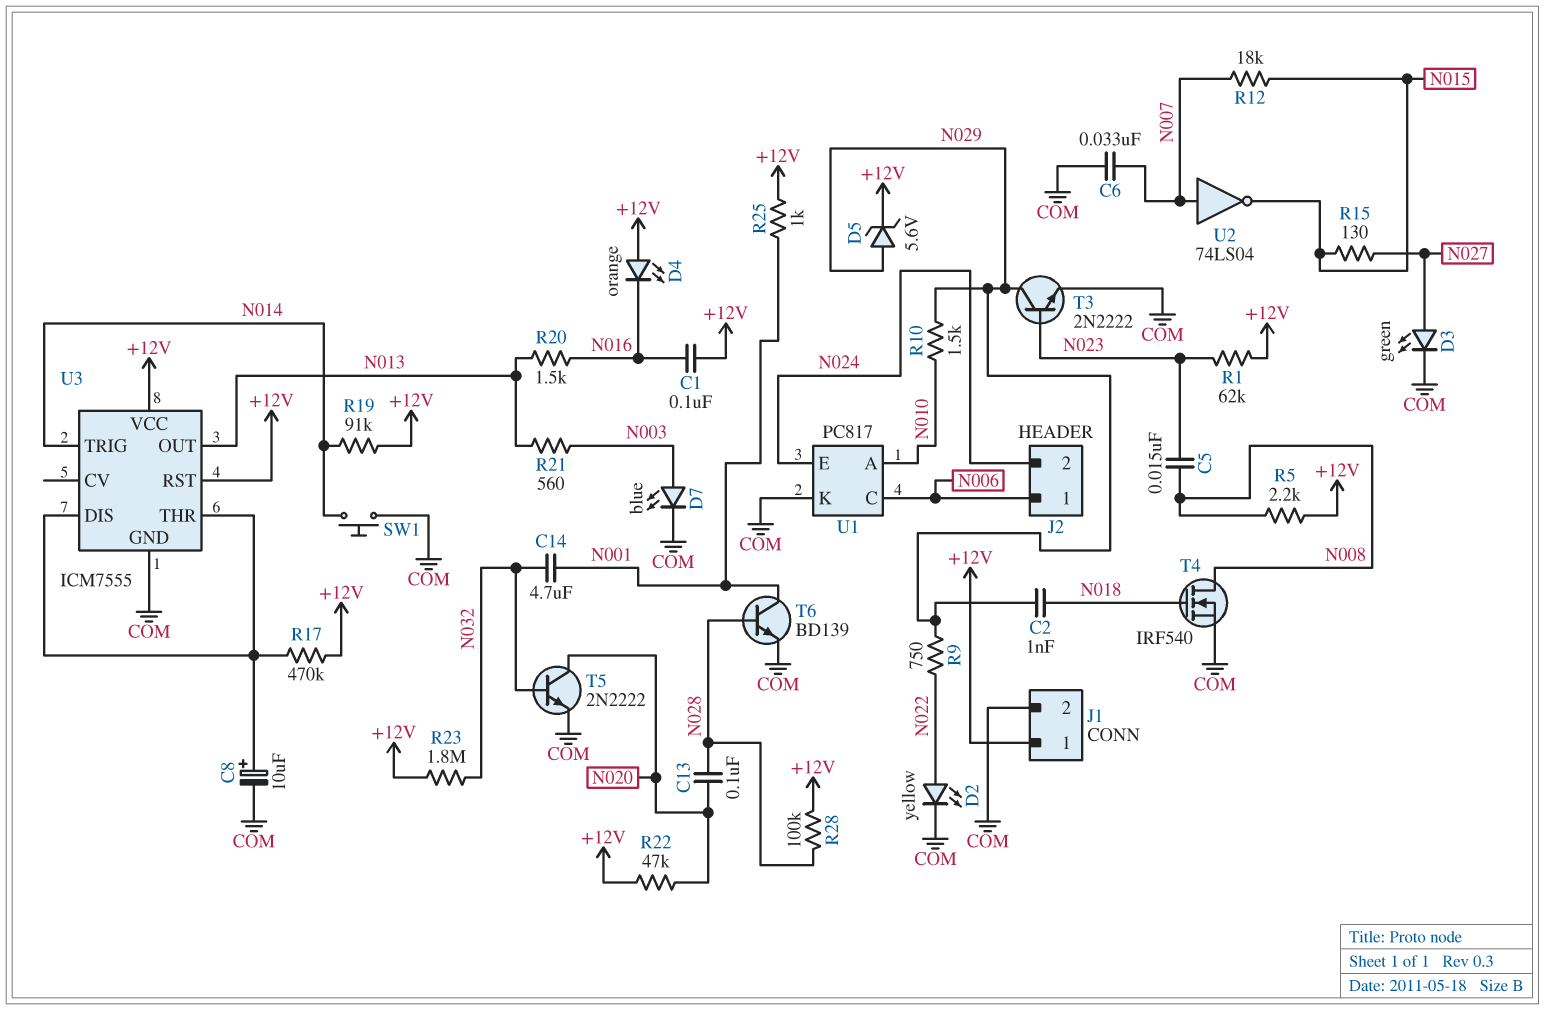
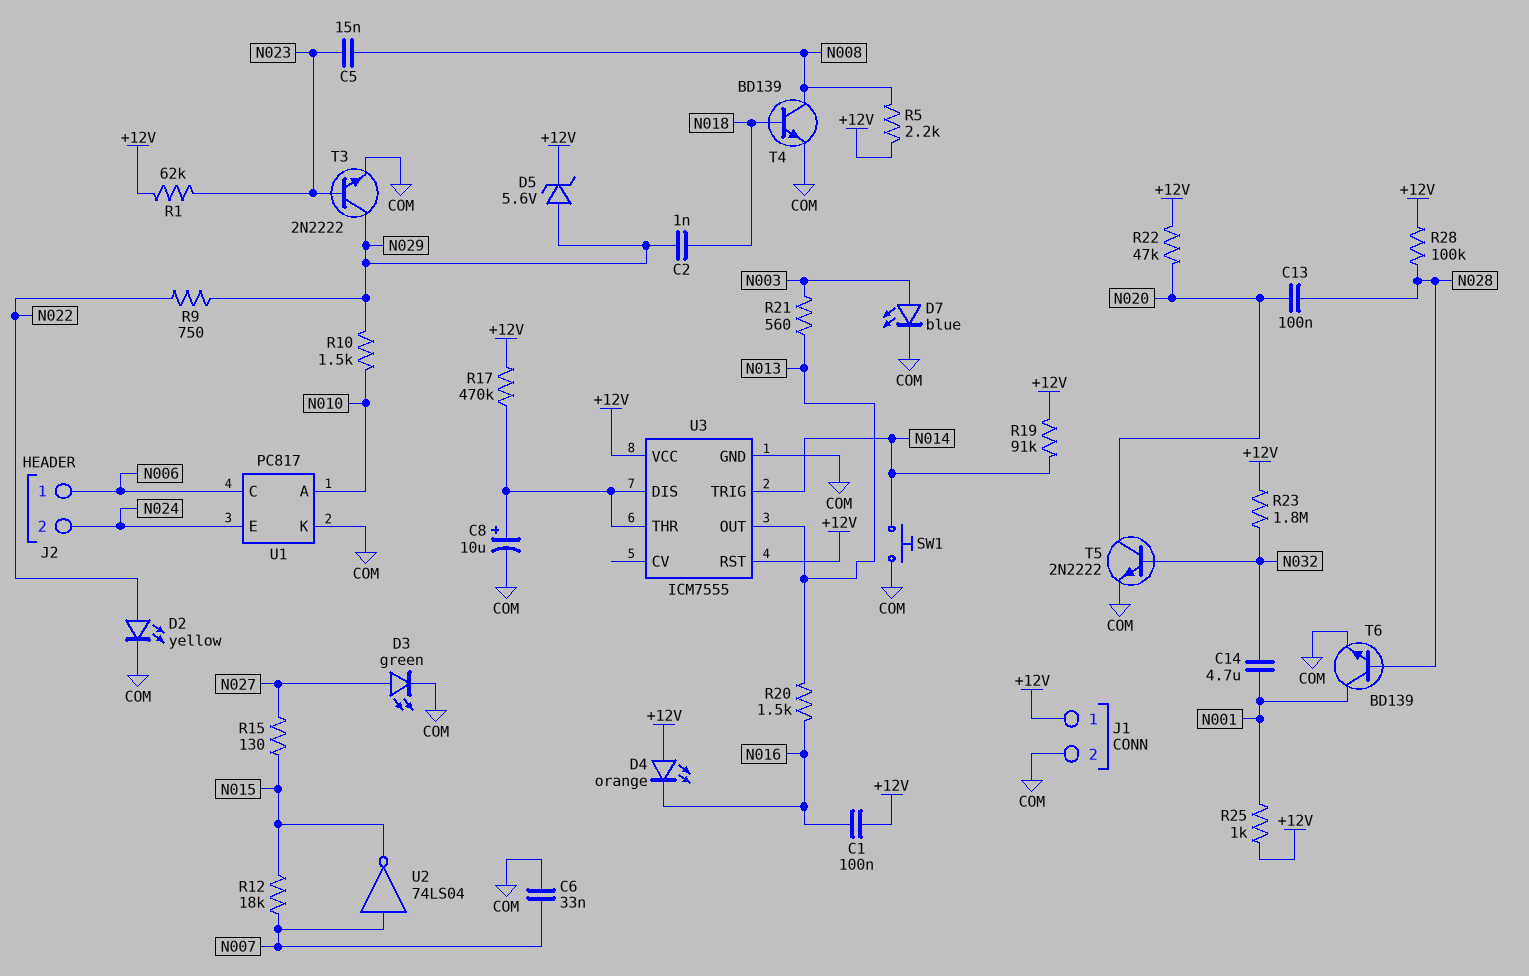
T4: NMOS IRF540 (G N018, D N008, S COM) -> NPN BD139 (B N018, C N008, E COM)

